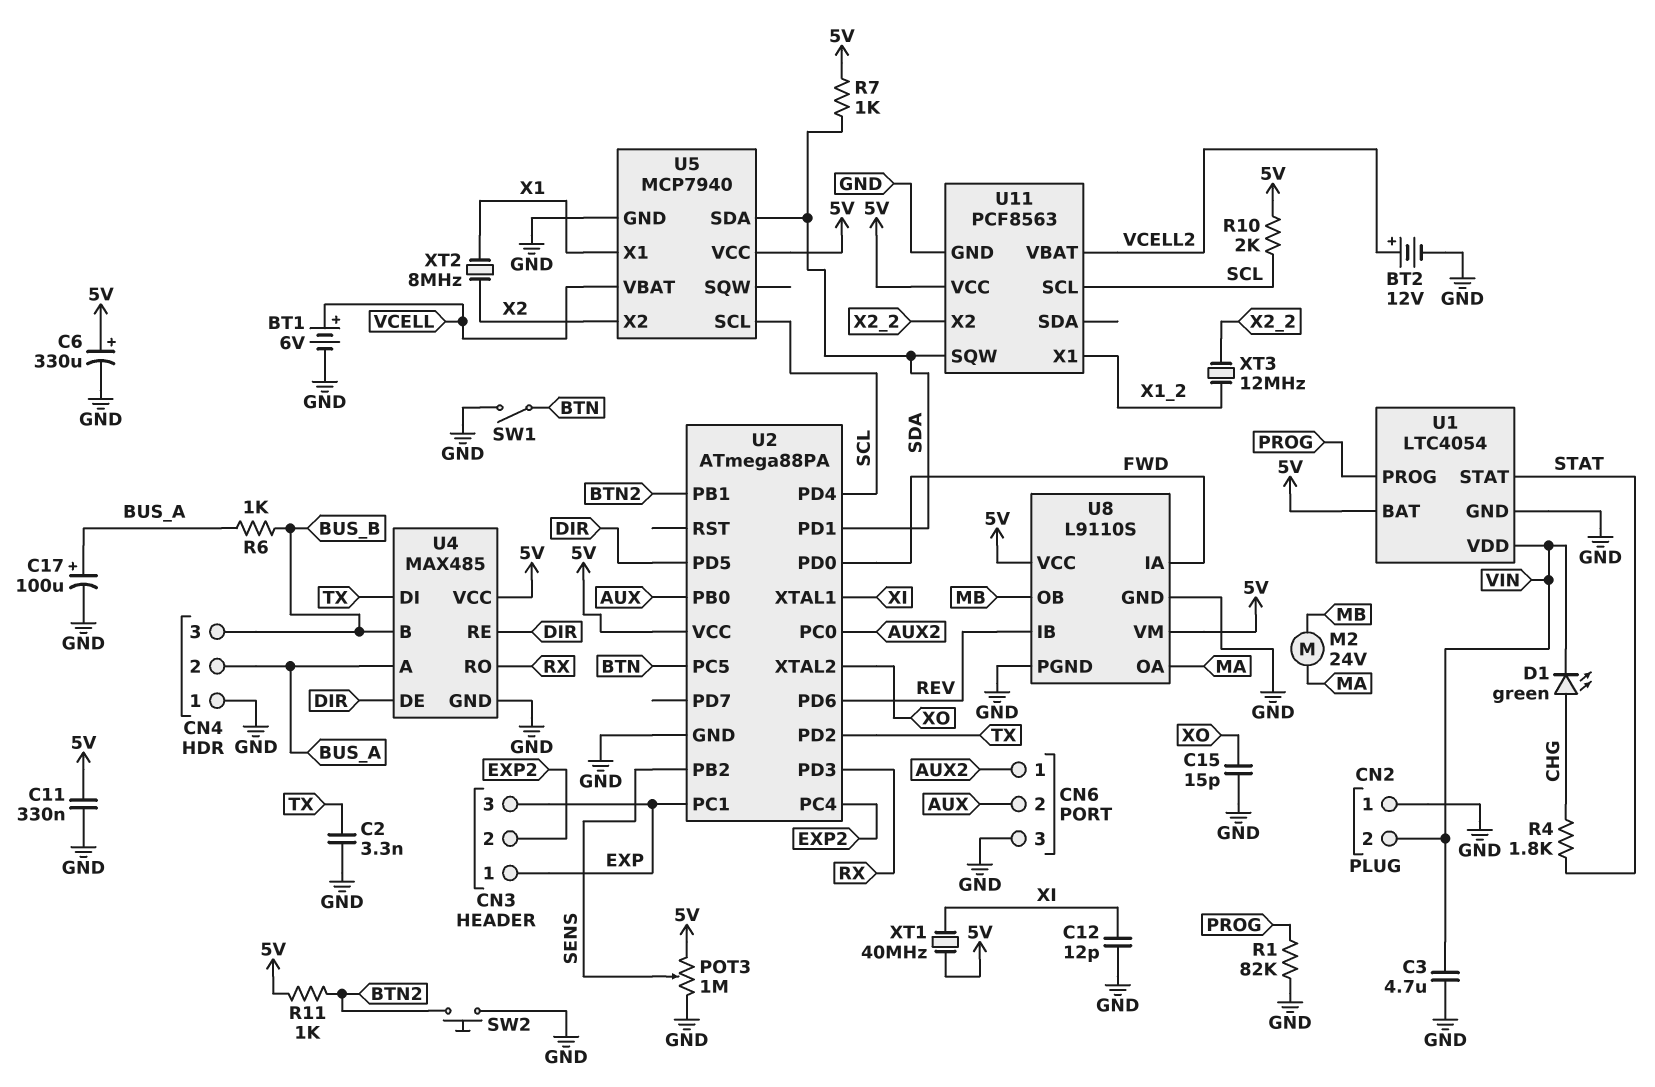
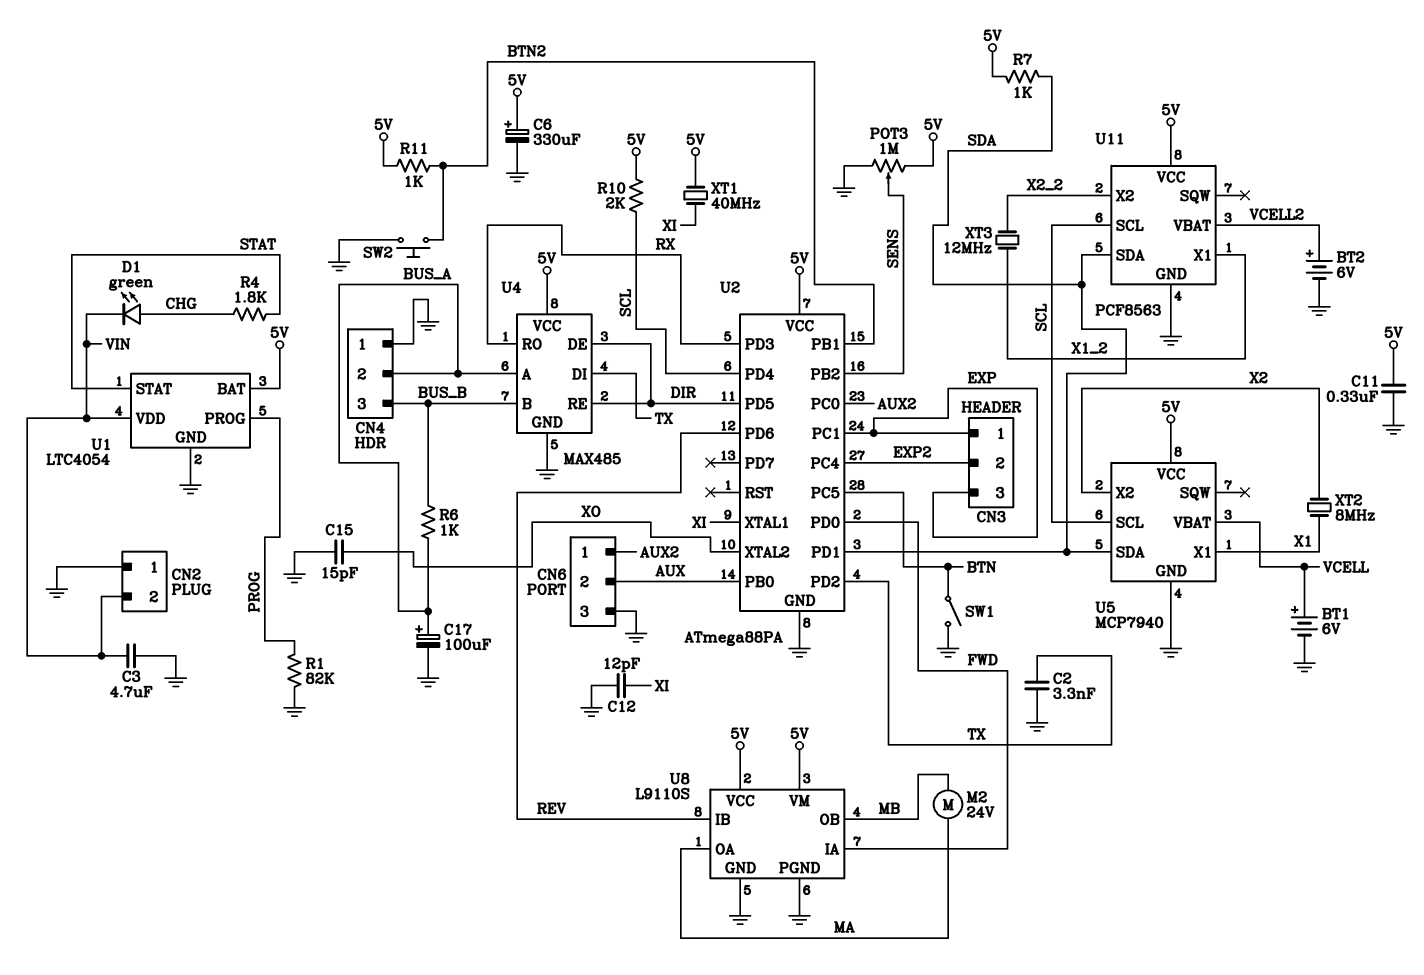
BT2: 12V (plus VCELL2, minus GND) -> 6V (plus VCELL2, minus GND)
U11 pin SDA: none -> SDA
U11 pin SQW: SDA -> none

